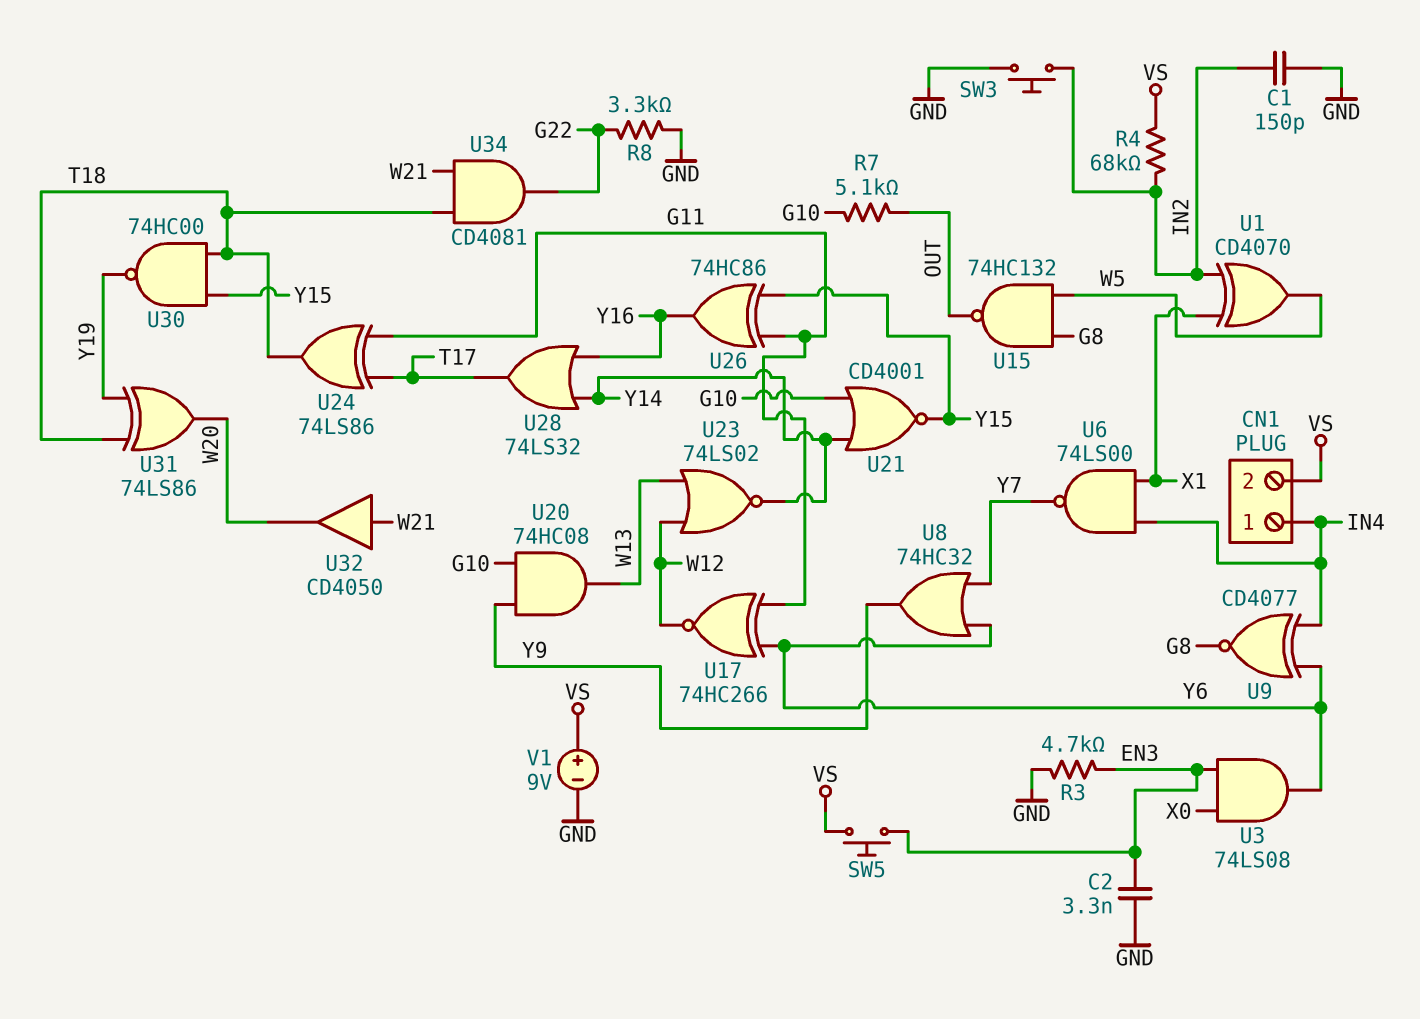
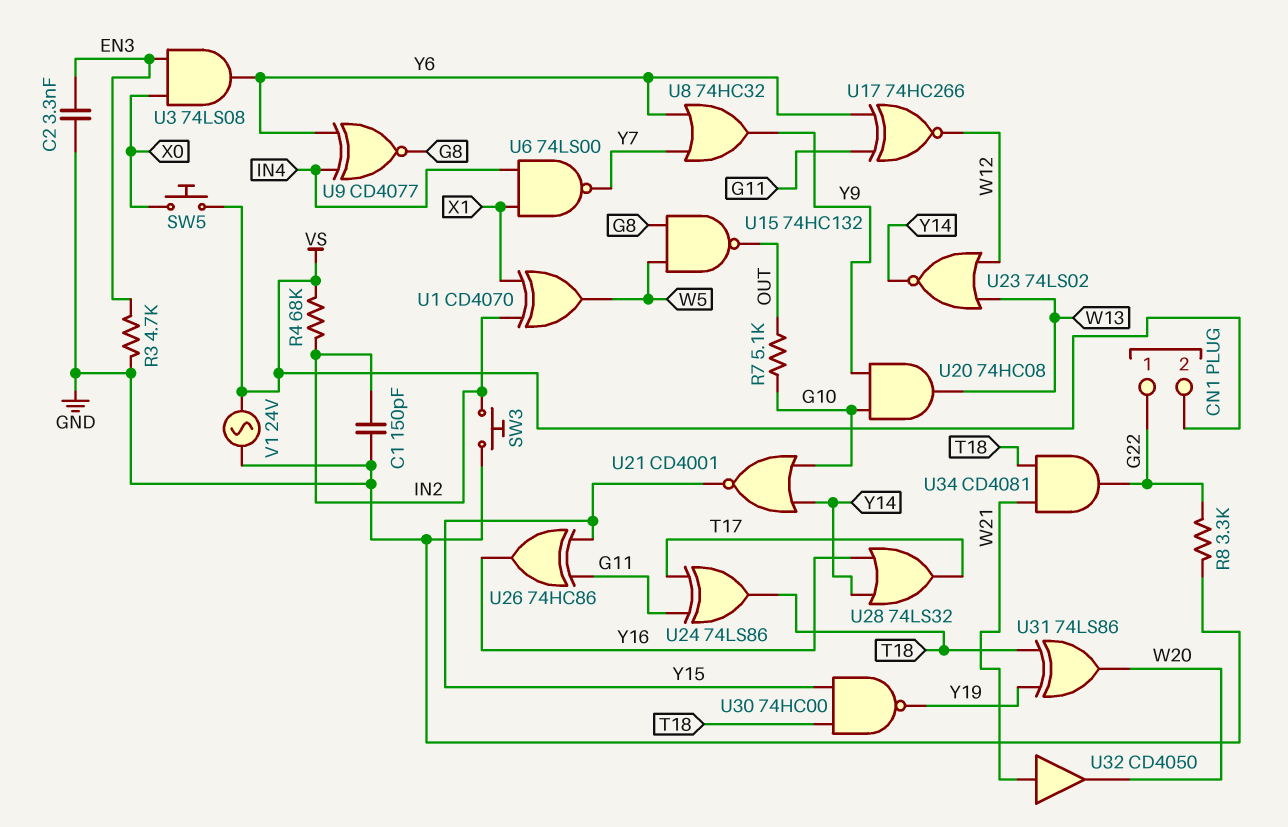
CN1 pin 1: IN4 -> G22
SW5: button (EN3, VS) -> button (VS, X0)
V1: 9V (plus VS, minus GND) -> AC 24V (GND, VS)

